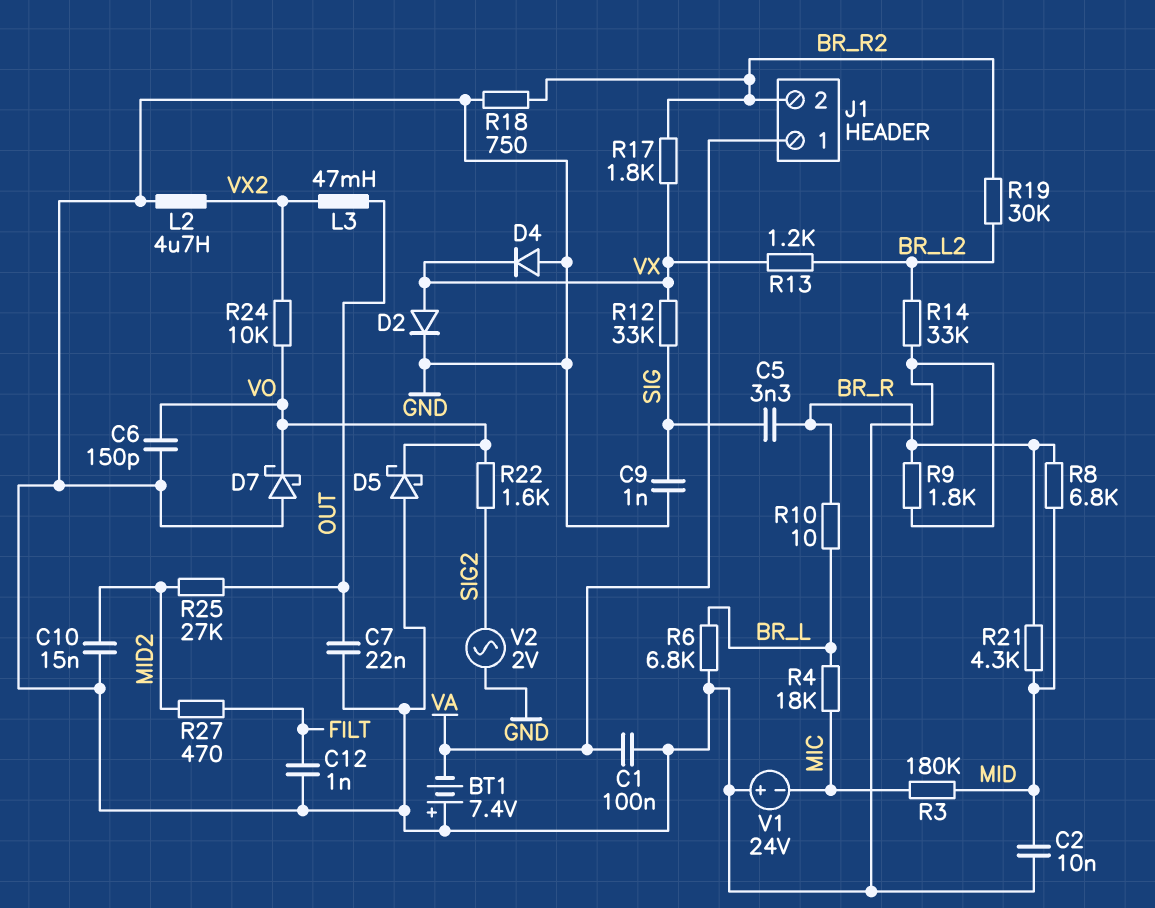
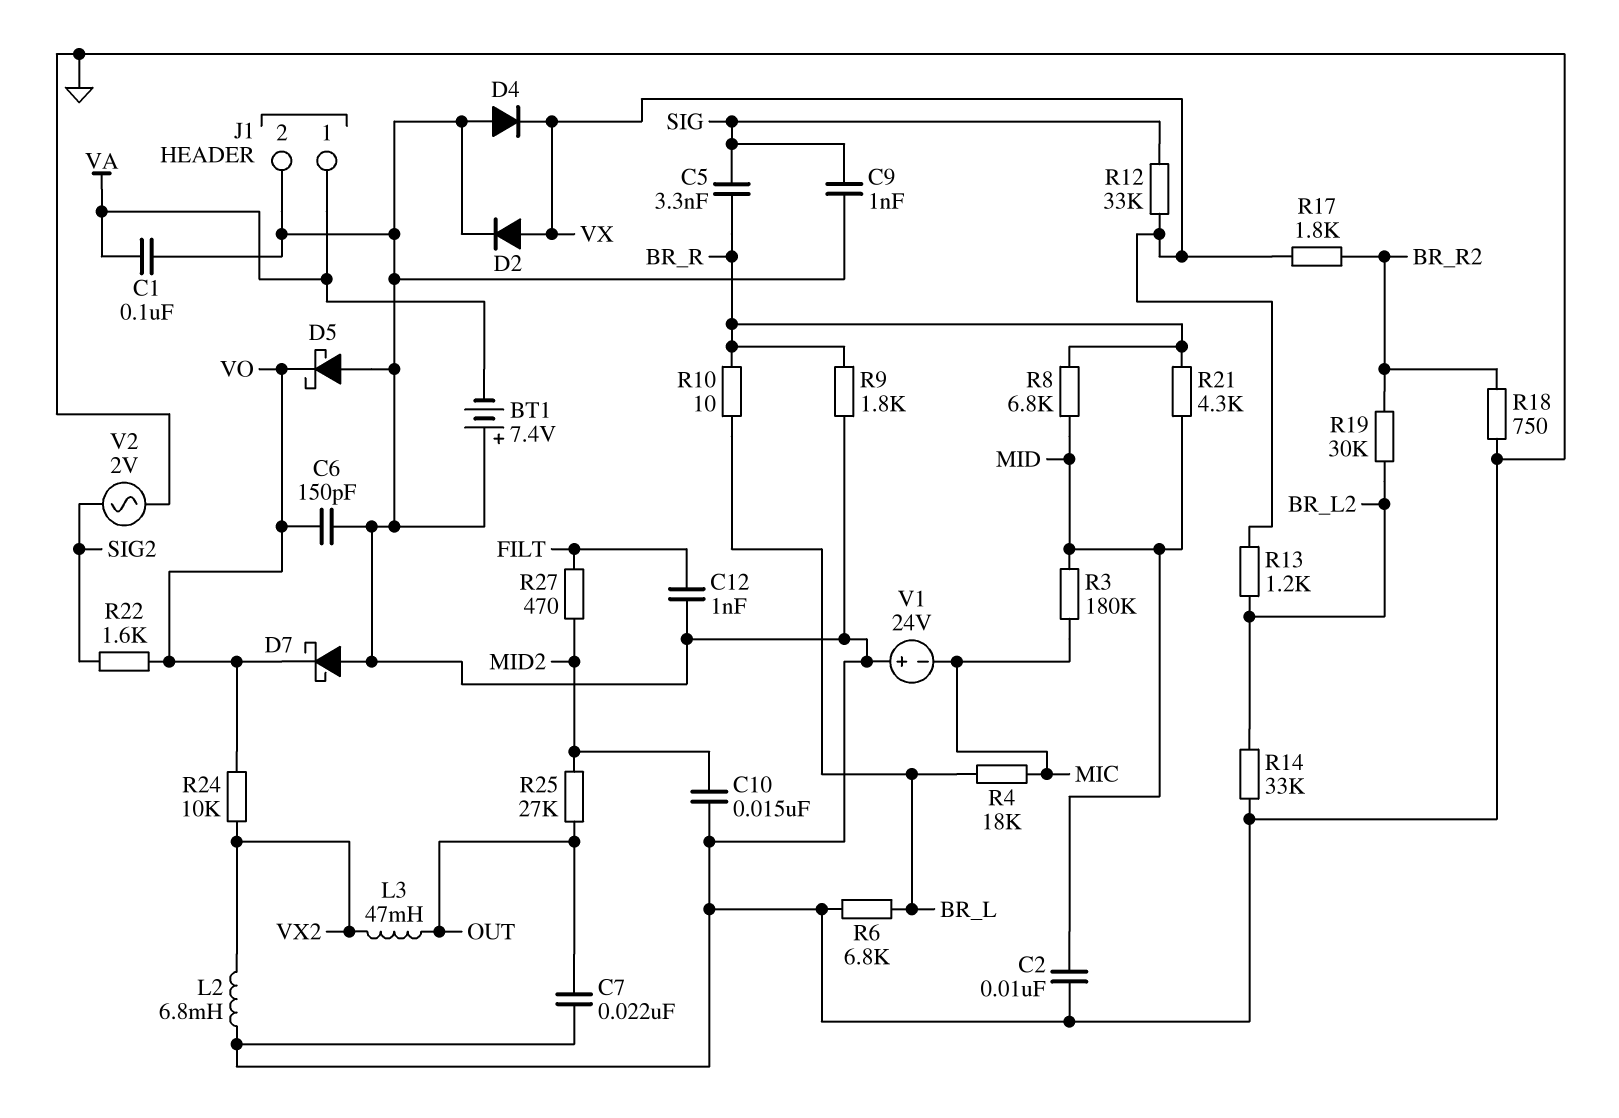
J1 pin 2: BR_R2 -> GND
L2: 4.7uH (GND, VX2) -> 6.8mH (GND, VX2)

